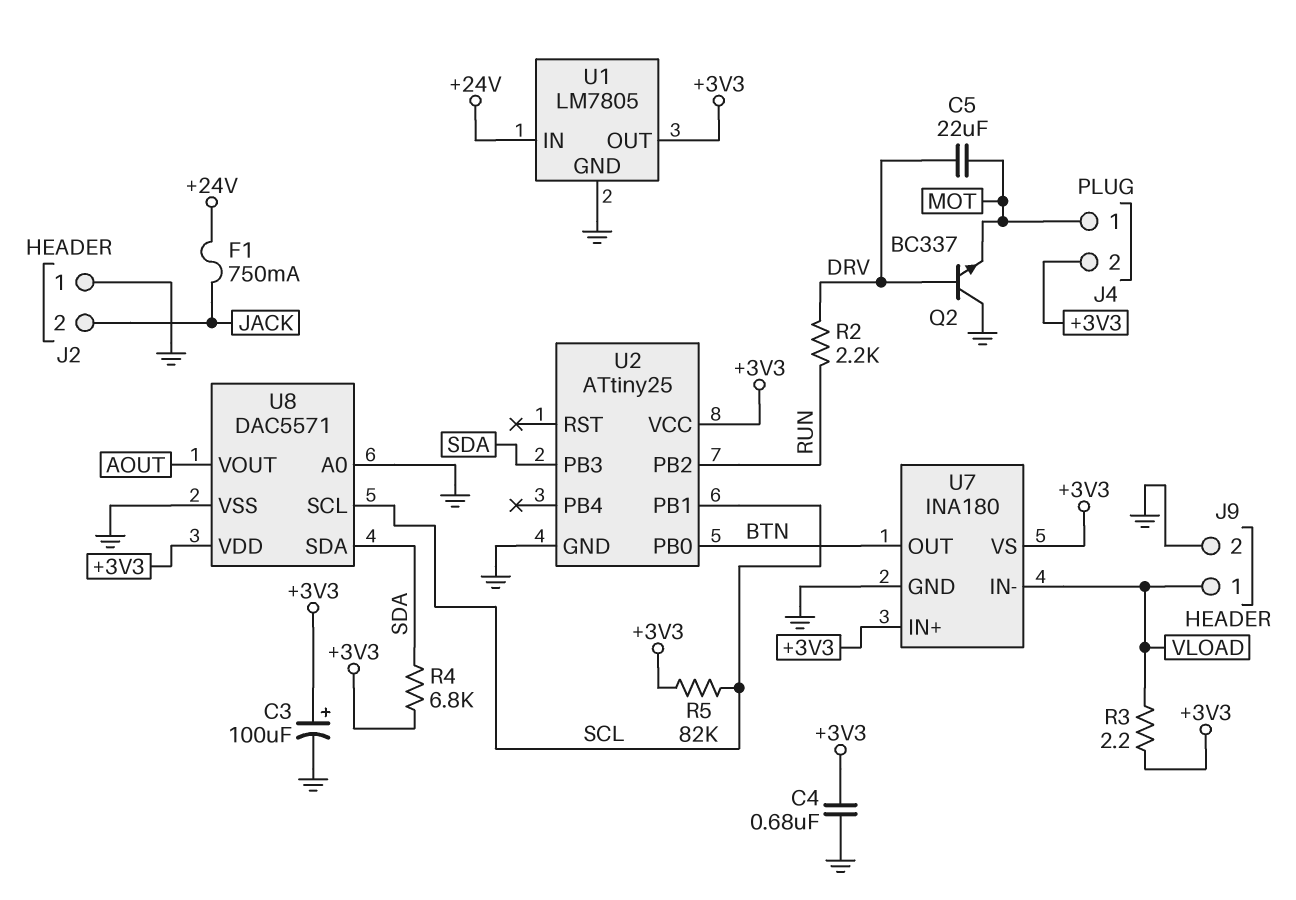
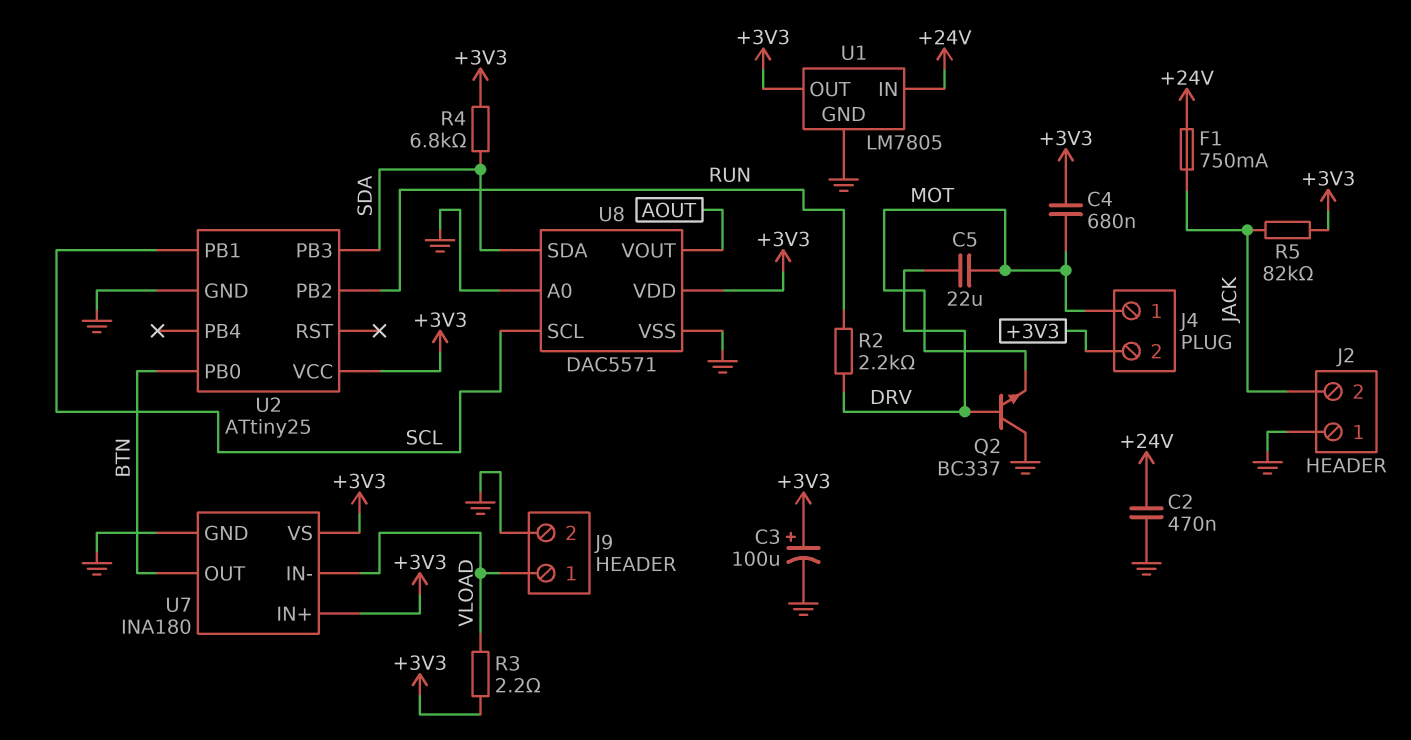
C2: none -> 470nF (+24V, GND)
C4: 680nF (+3V3, GND) -> 680nF (+3V3, MOT)
R5: 82k (+3V3, SCL) -> 82k (+3V3, JACK)

